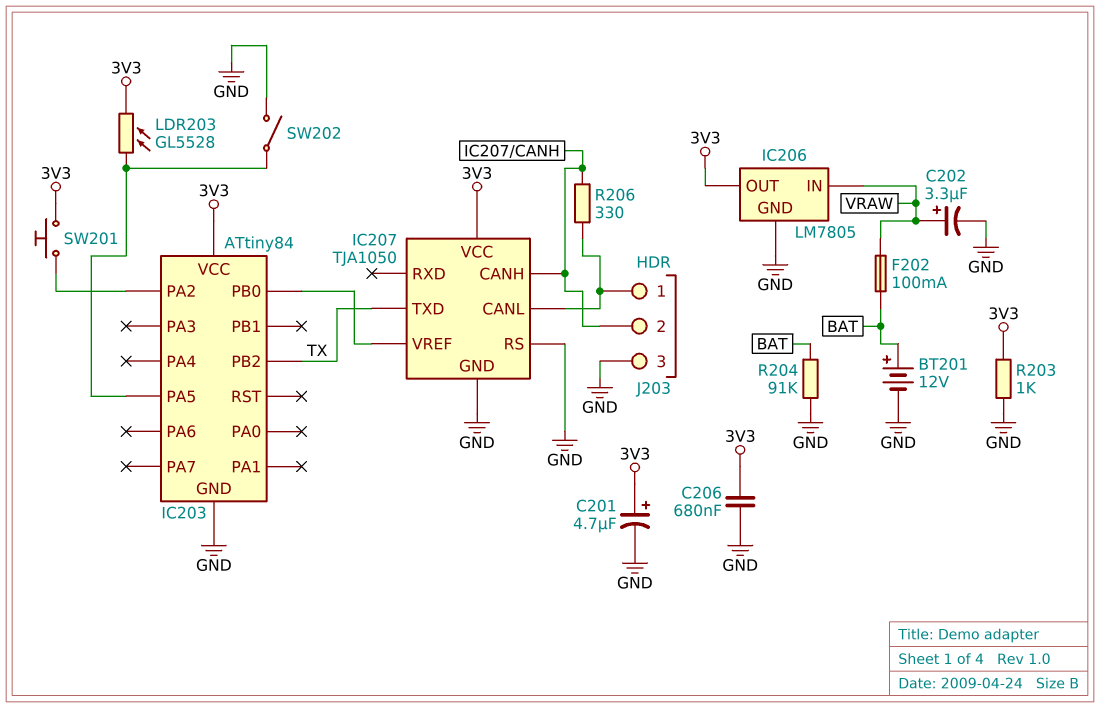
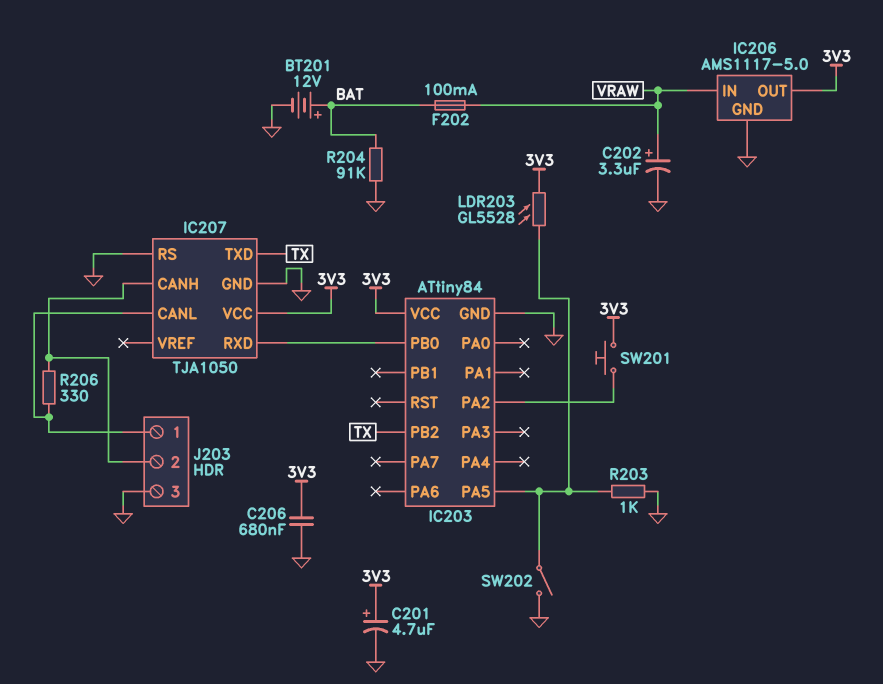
IC206: LM7805 -> AMS1117-5.0
IC207 pin RXD: none -> IC203/PB0
IC207 pin VREF: IC203/PB0 -> none
R203: 1k (3V3, GND) -> 1k (GND, IC203/PA5)

